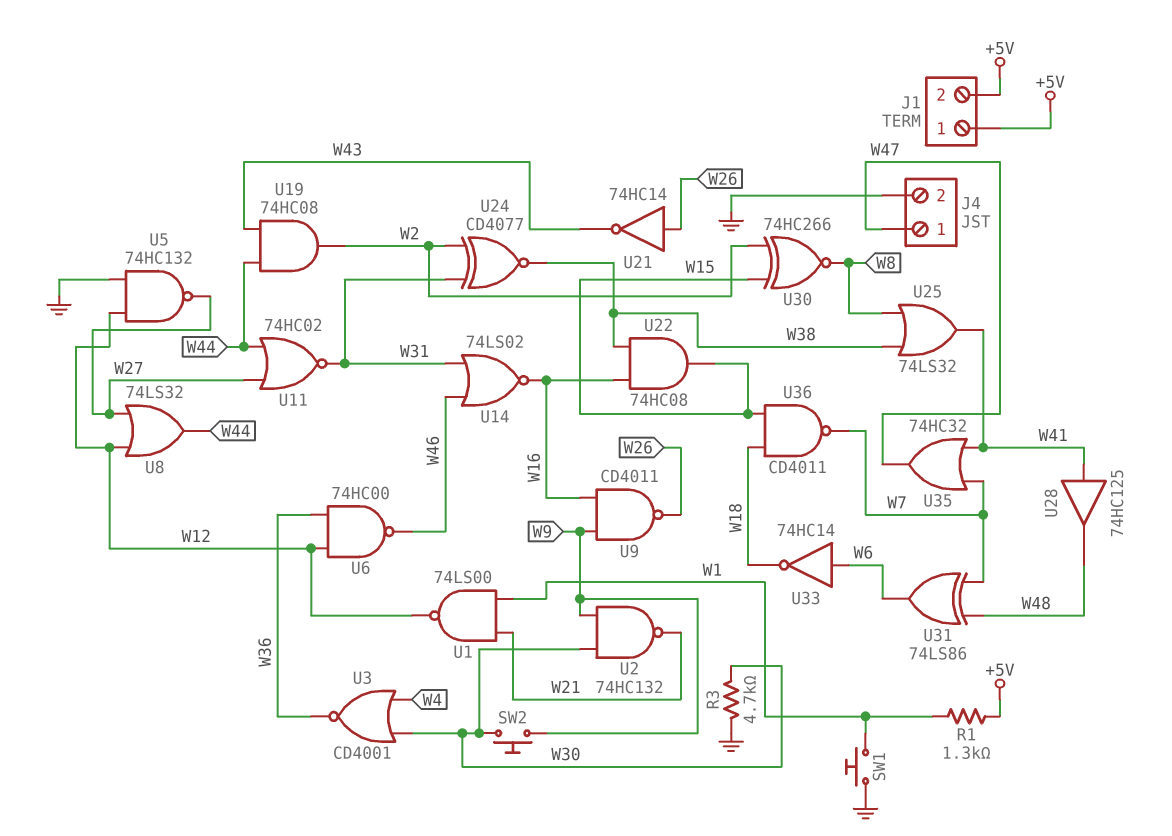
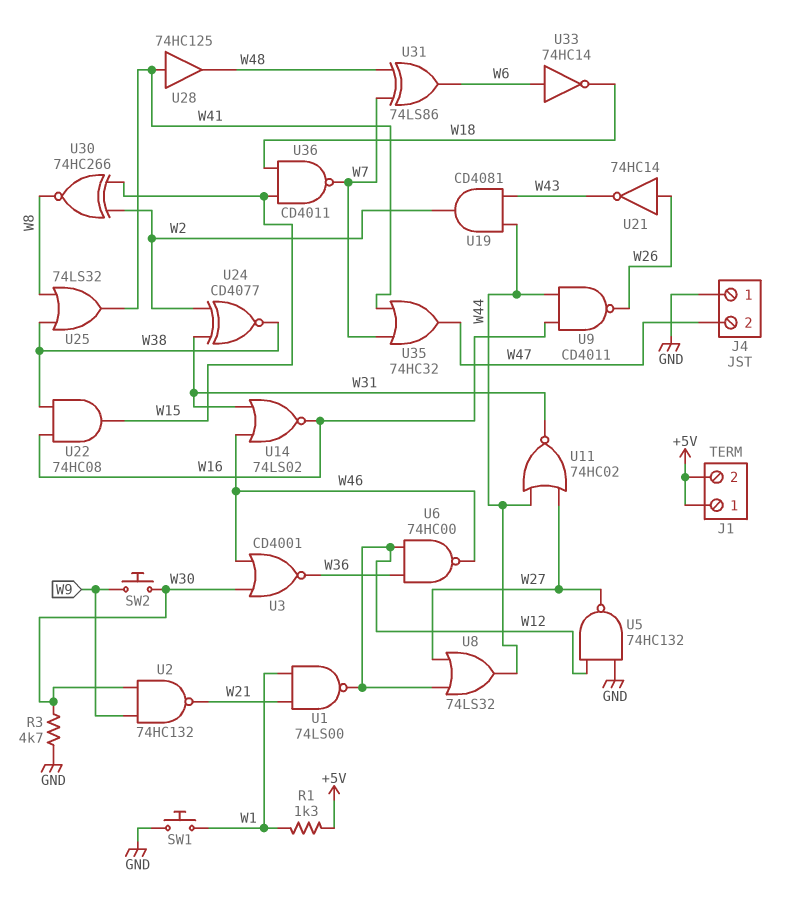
J4 pin 1: W47 -> GND
J4 pin 2: GND -> W47
U3: NOR CD4001 (in W4, in W30, out W36) -> NOR CD4001 (in W30, in W46, out W36)
U9: NAND CD4011 (in W9, in W16, out W26) -> NAND CD4011 (in W16, in W44, out W26)
U19: AND 74HC08 (in W43, in W44, out W2) -> AND CD4081 (in W43, in W44, out W2)

